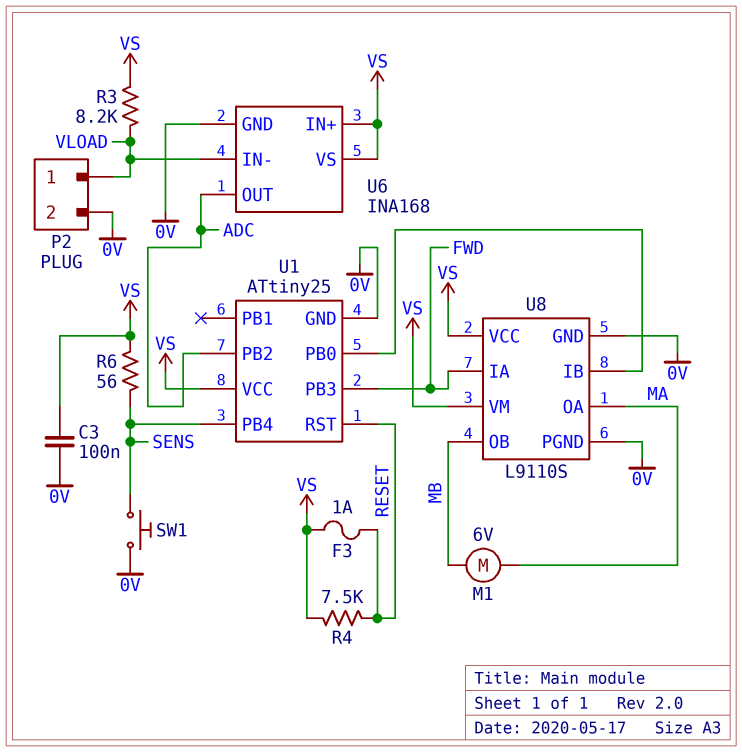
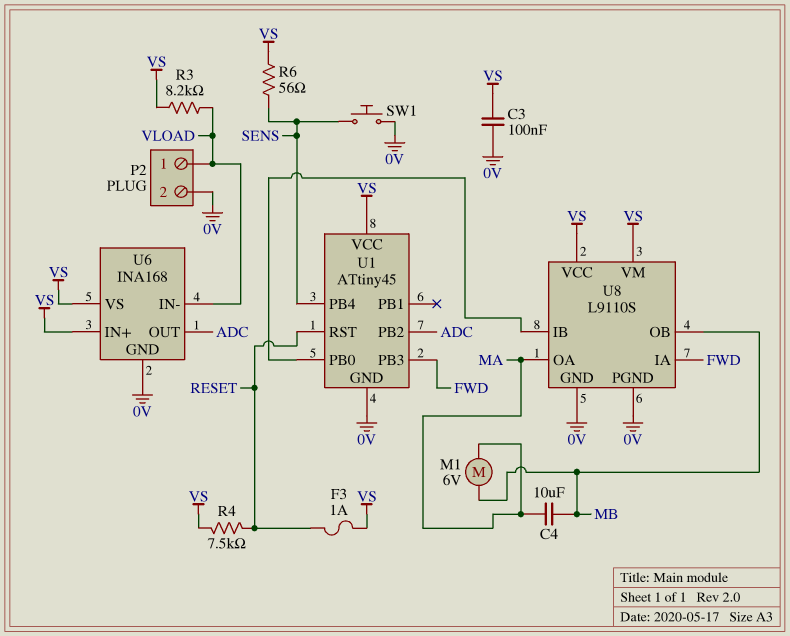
C4: none -> 10uF (MA, MB)
U1: ATtiny25 -> ATtiny45

